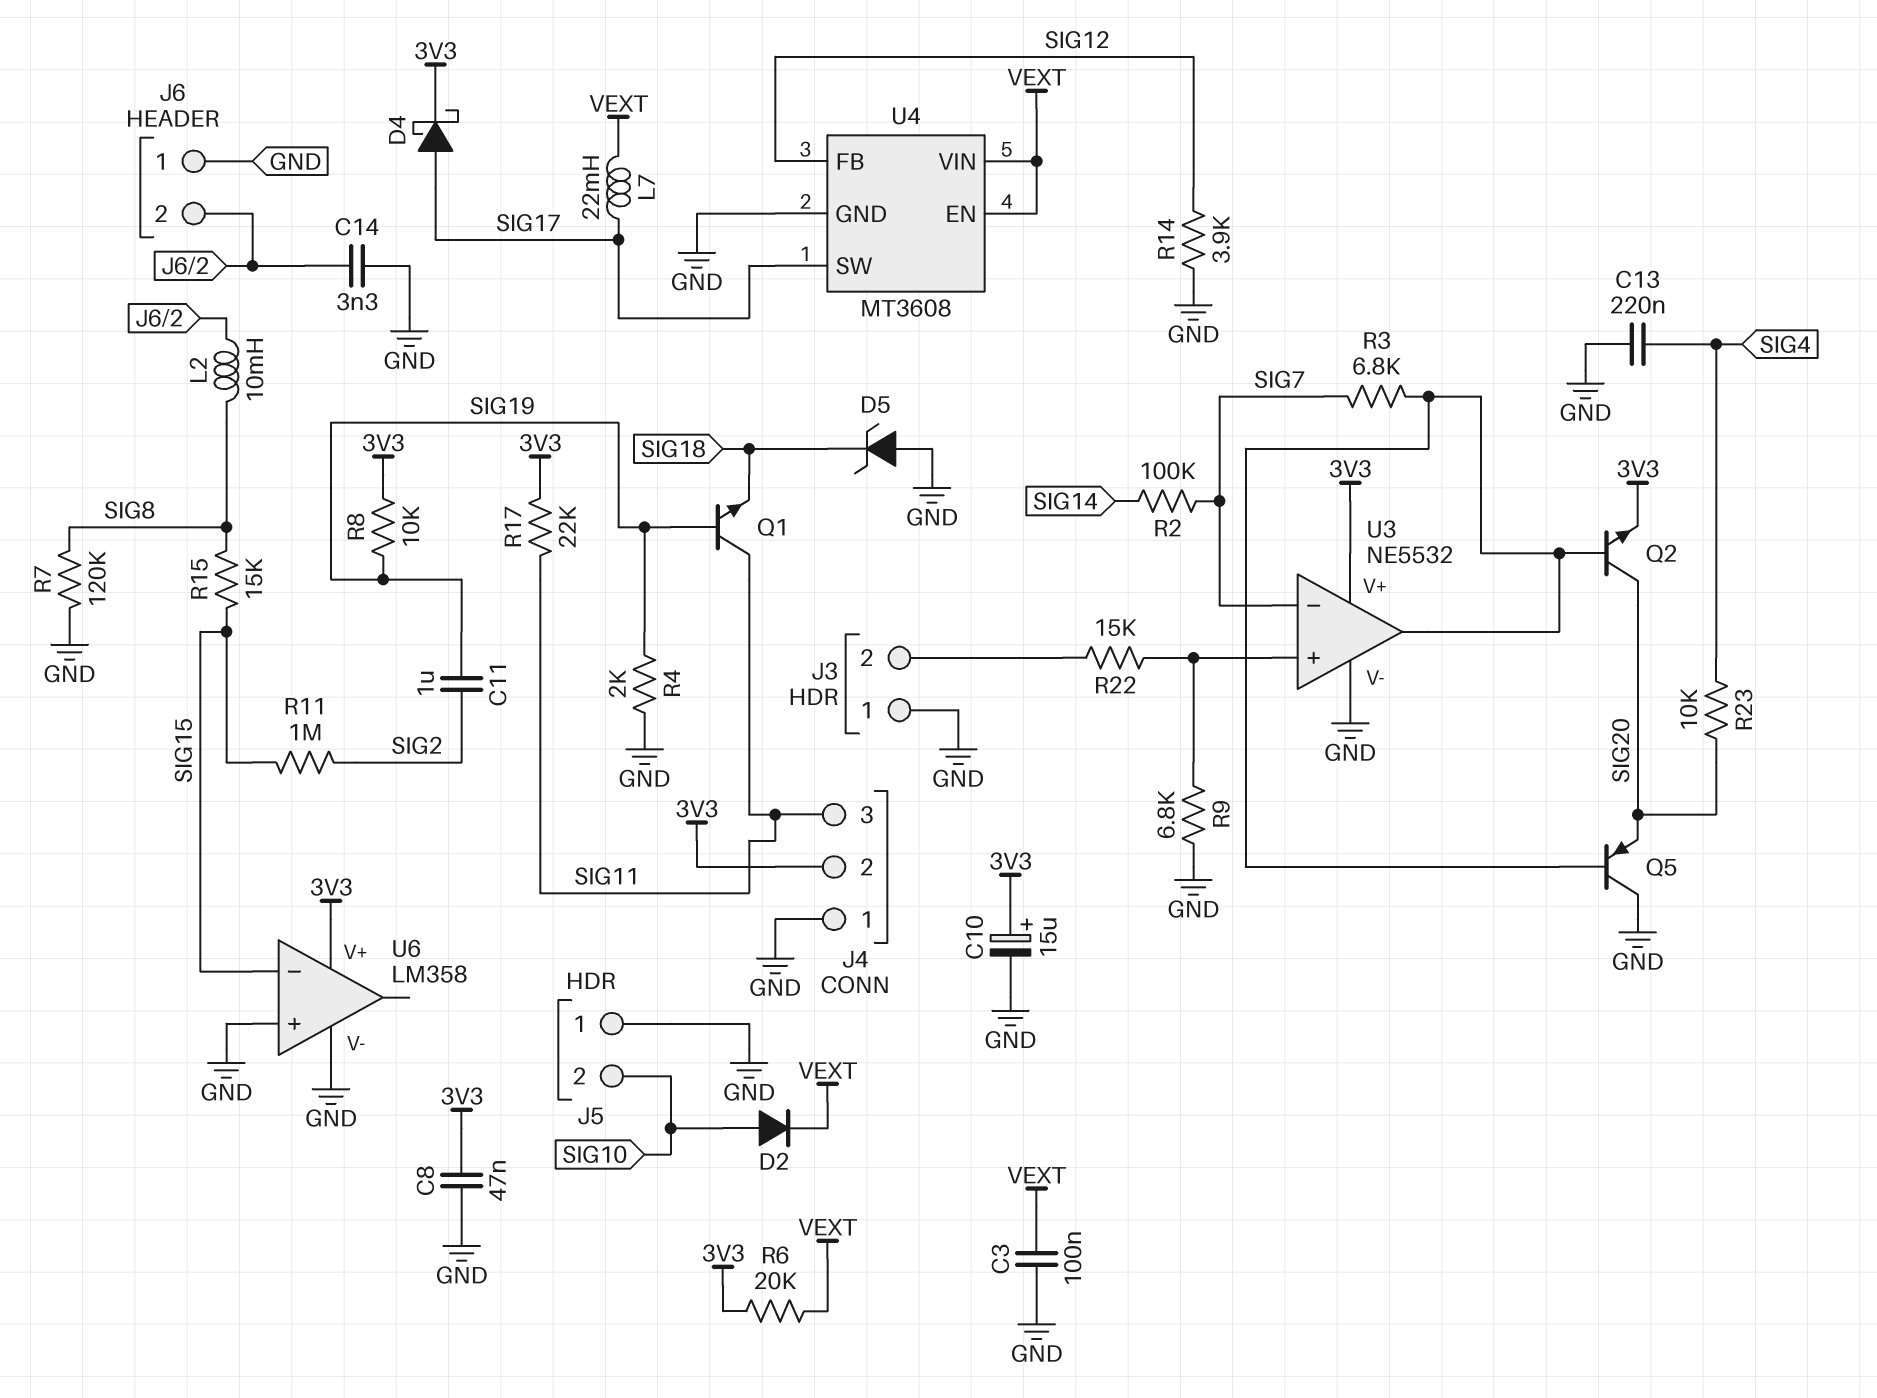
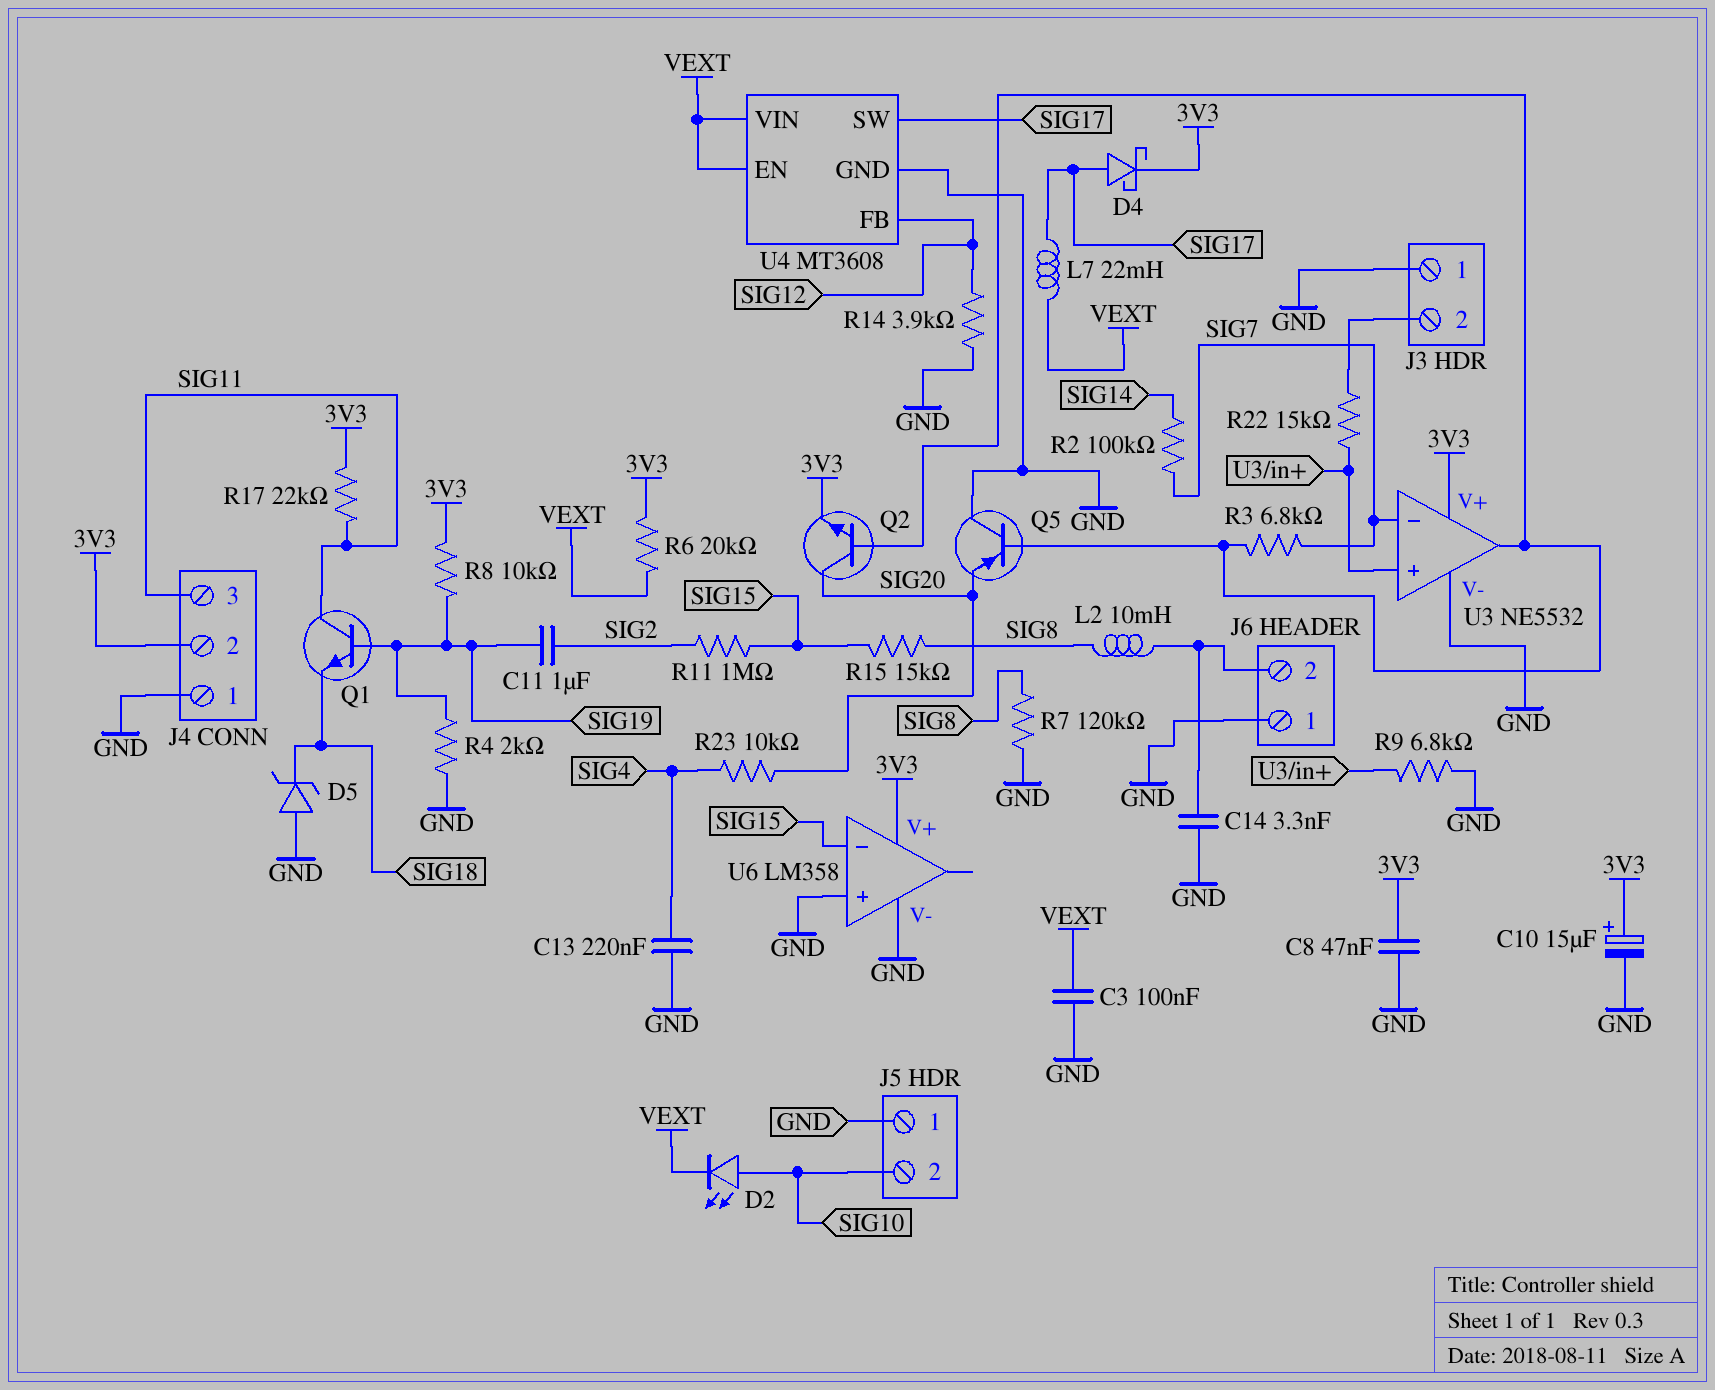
D2: diode (A SIG10, K VEXT) -> LED (A SIG10, K VEXT)

